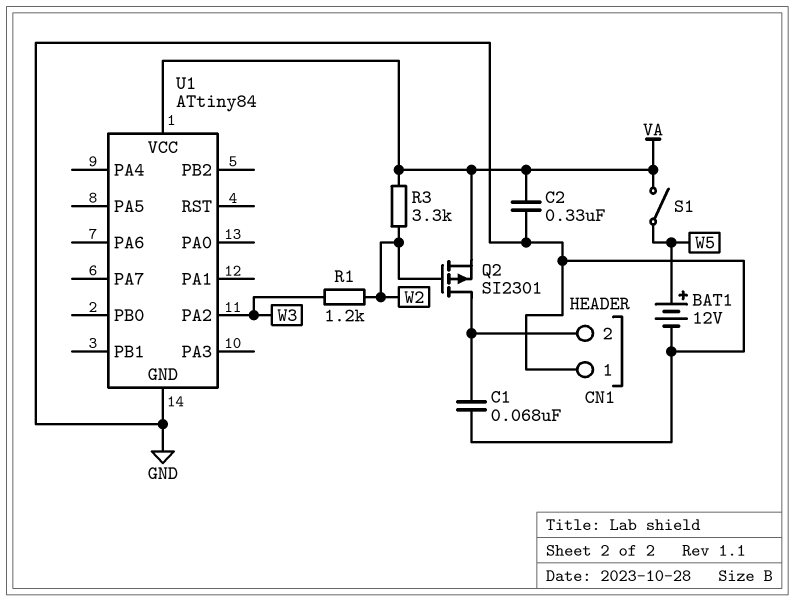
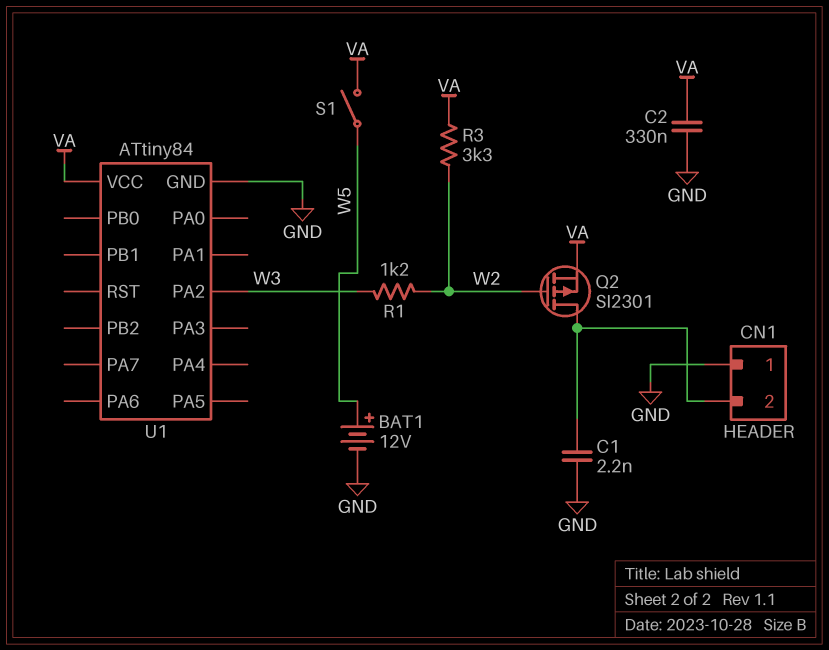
C1: 68nF (CN1/2, GND) -> 2.2nF (CN1/2, GND)

